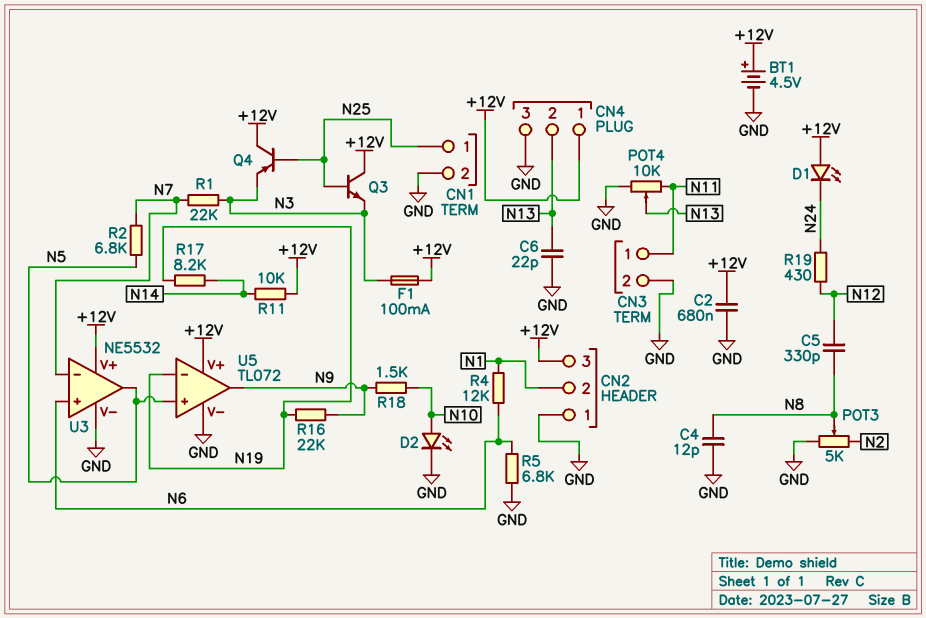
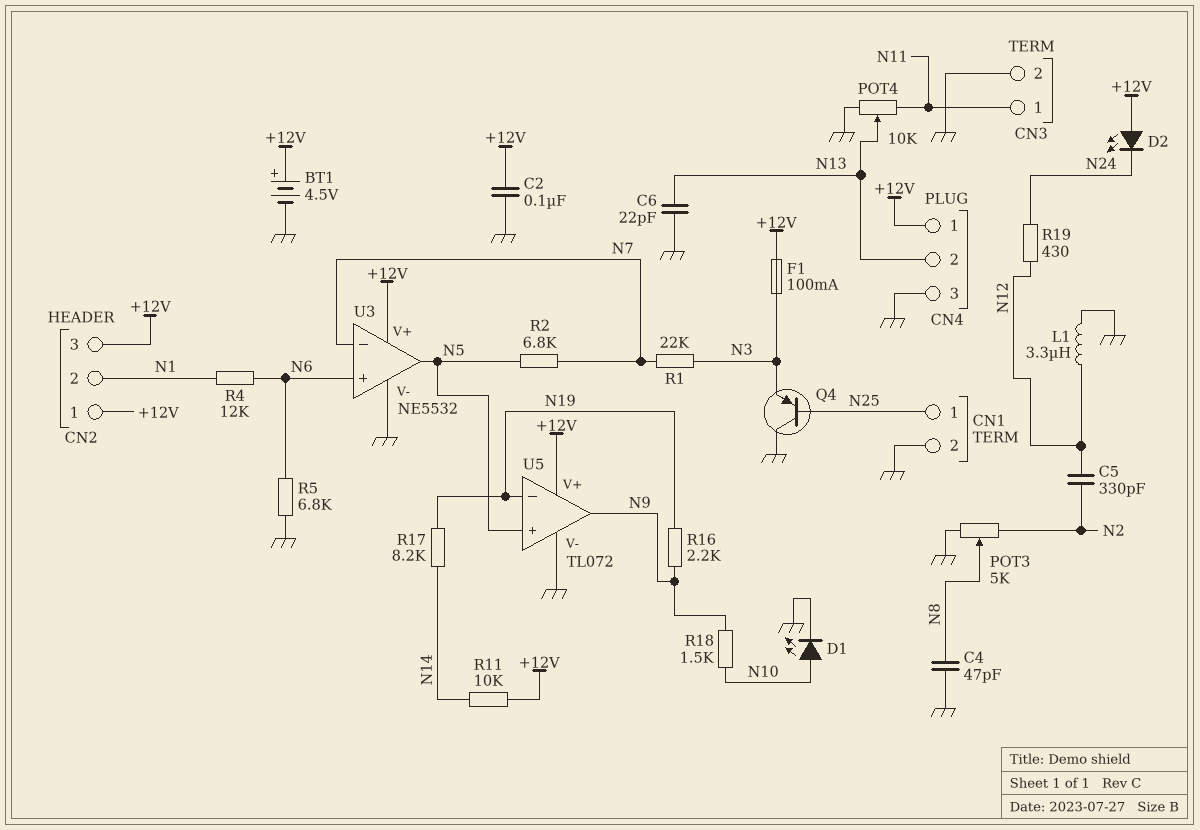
C2: 680nF (+12V, GND) -> 100nF (+12V, GND)
C4: 12pF (GND, N8) -> 47pF (GND, N8)
C5: 330pF (N8, N12) -> 330pF (N2, N12)
CN2 pin 1: GND -> +12V
D1: LED (A +12V, K N24) -> LED (A N10, K GND)
D2: LED (A N10, K GND) -> LED (A +12V, K N24)
L1: none -> 3.3uH (GND, N12)
Q3: NPN (B N25, C +12V, E N3) -> none
Q4: PNP (B N25, C +12V, E N3) -> PNP (B N25, C GND, E N3)
R16: 22k (N9, N19) -> 2.2k (N9, N19)

